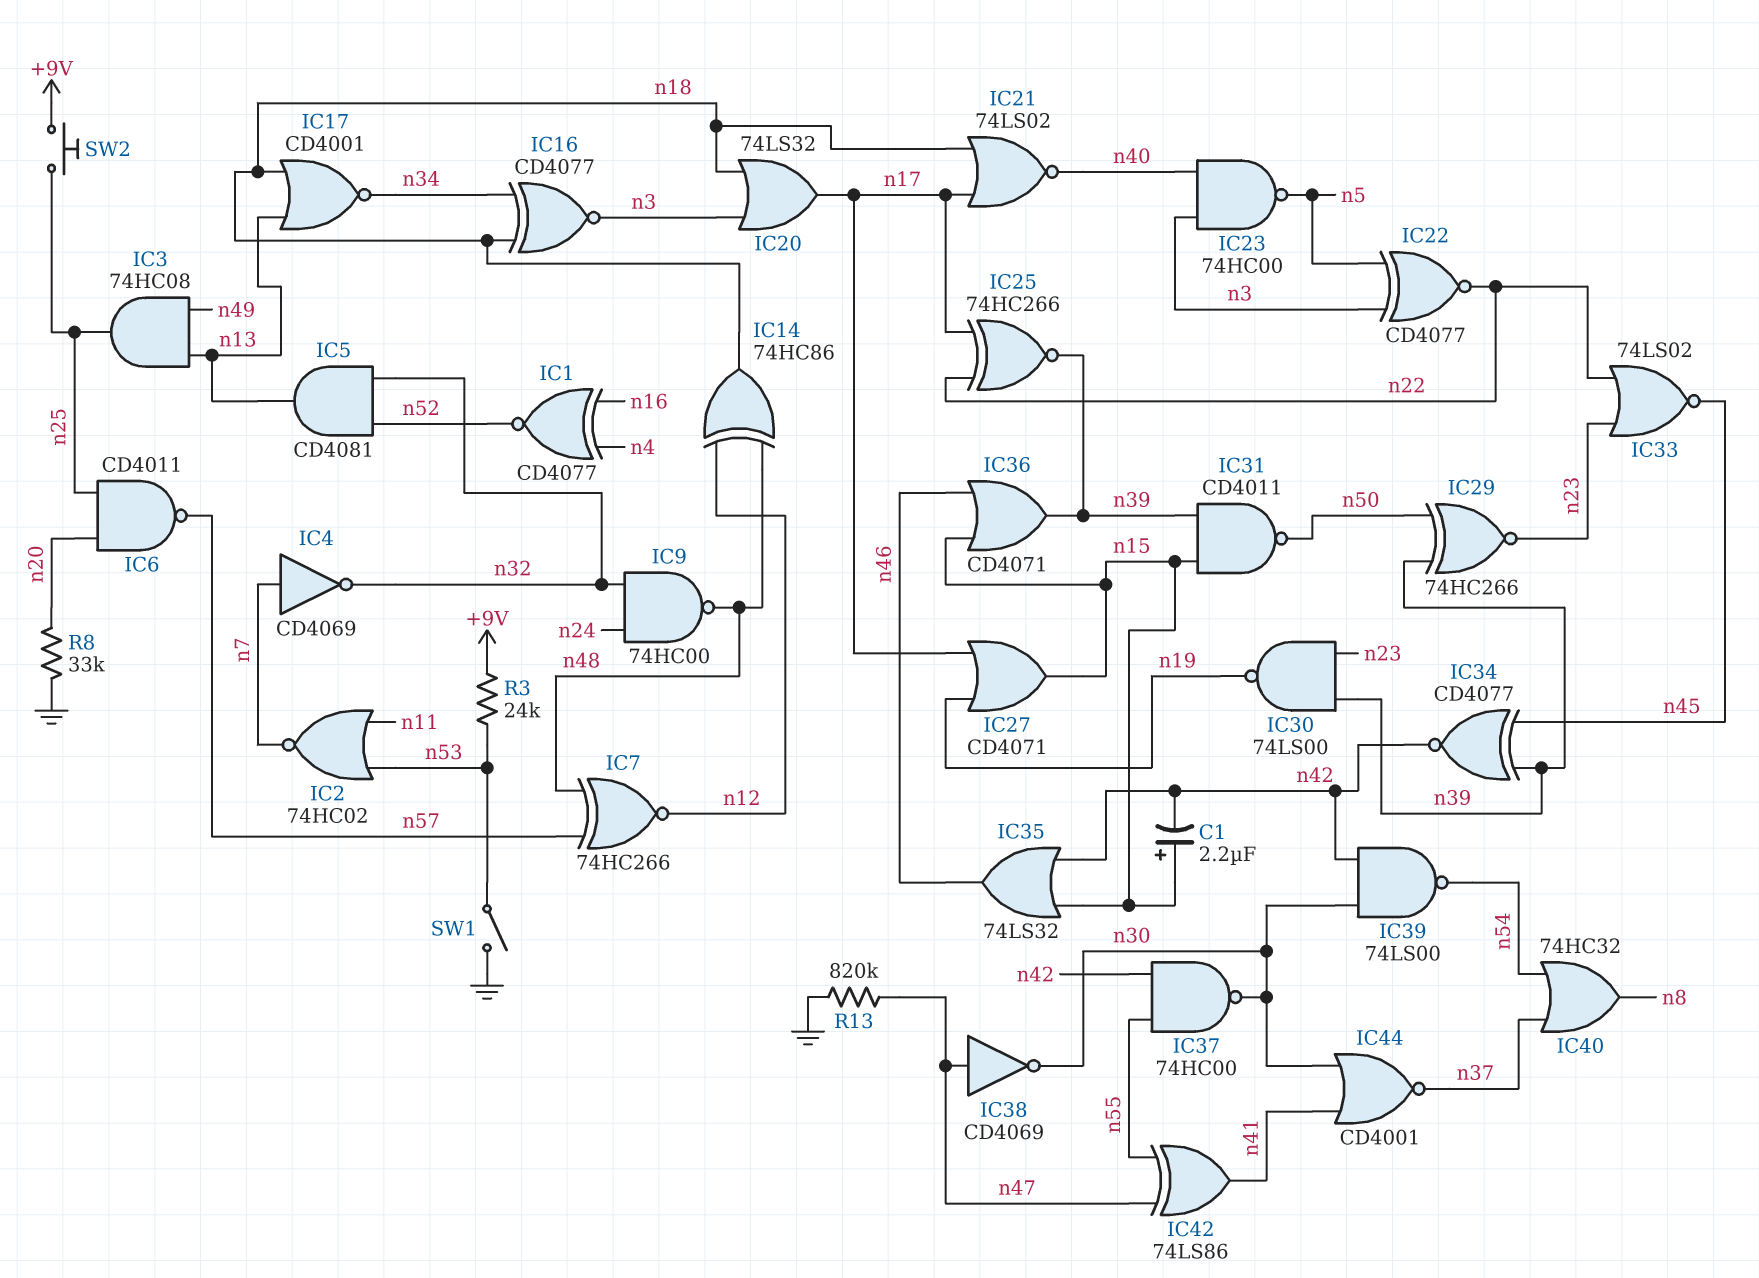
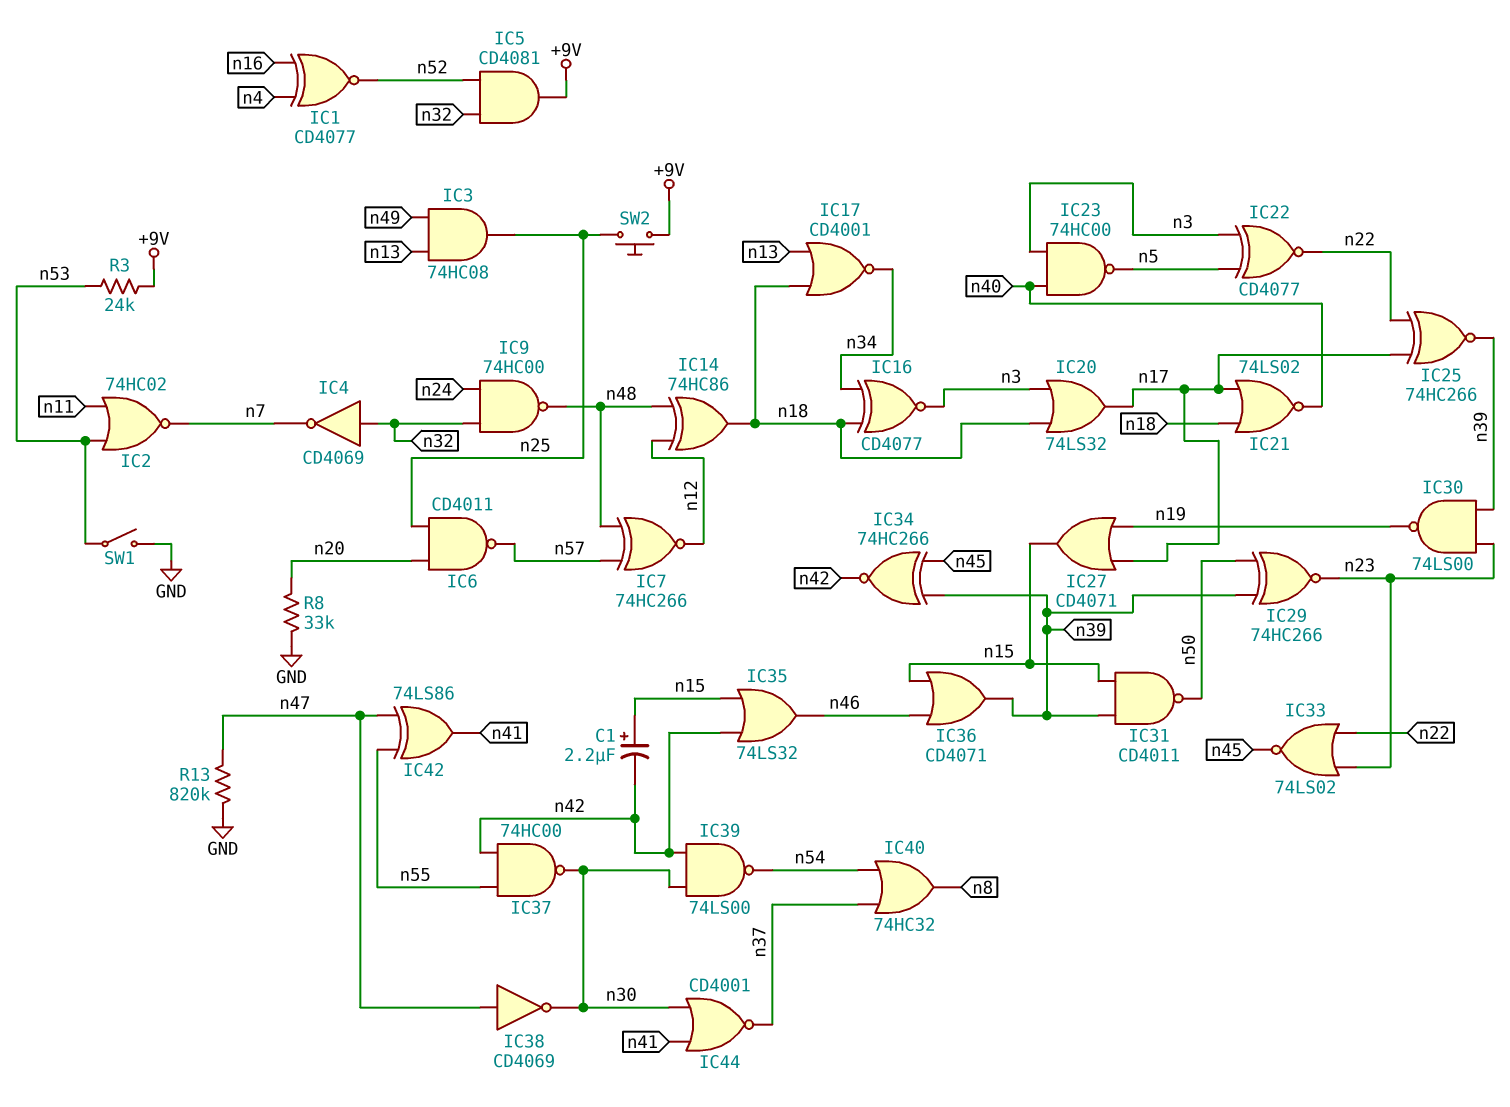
IC4: NOT CD4069 (in n7, out n32) -> NOT CD4069 (in n32, out n7)
IC5: AND CD4081 (in n32, in n52, out n13) -> AND CD4081 (in n32, in n52, out +9V)
IC34: XNOR CD4077 (in n39, in n45, out n42) -> XNOR 74HC266 (in n39, in n45, out n42)

